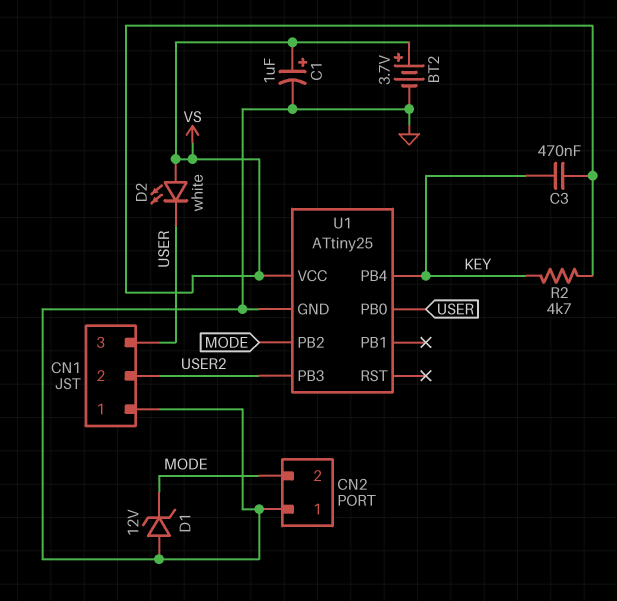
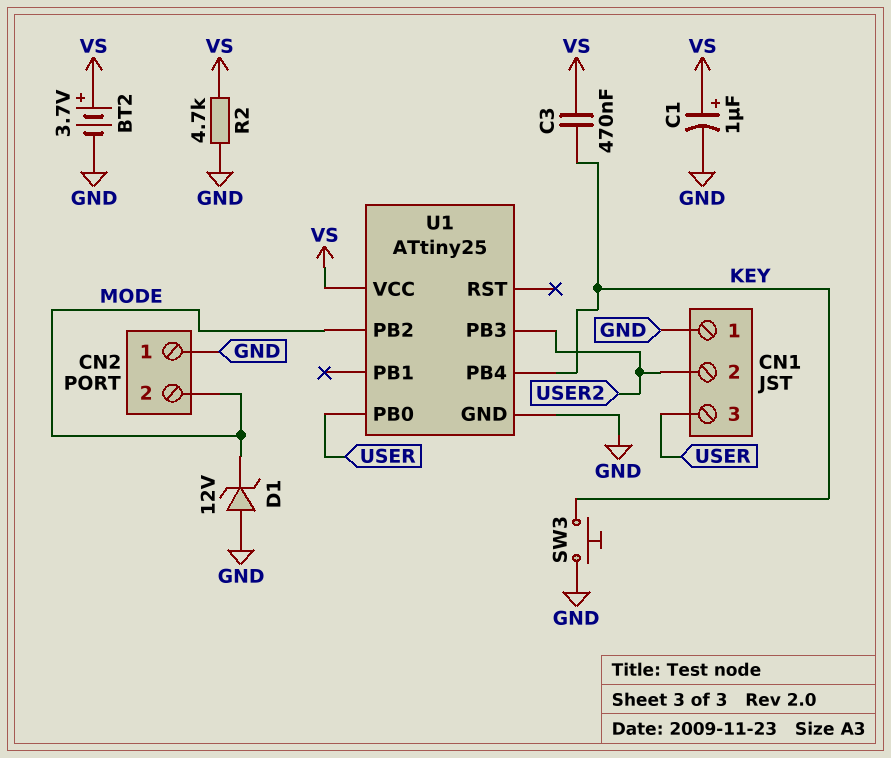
D2: LED white (A VS, K USER) -> none
R2: 4.7k (KEY, VS) -> 4.7k (GND, VS)
SW3: none -> button (GND, KEY)

